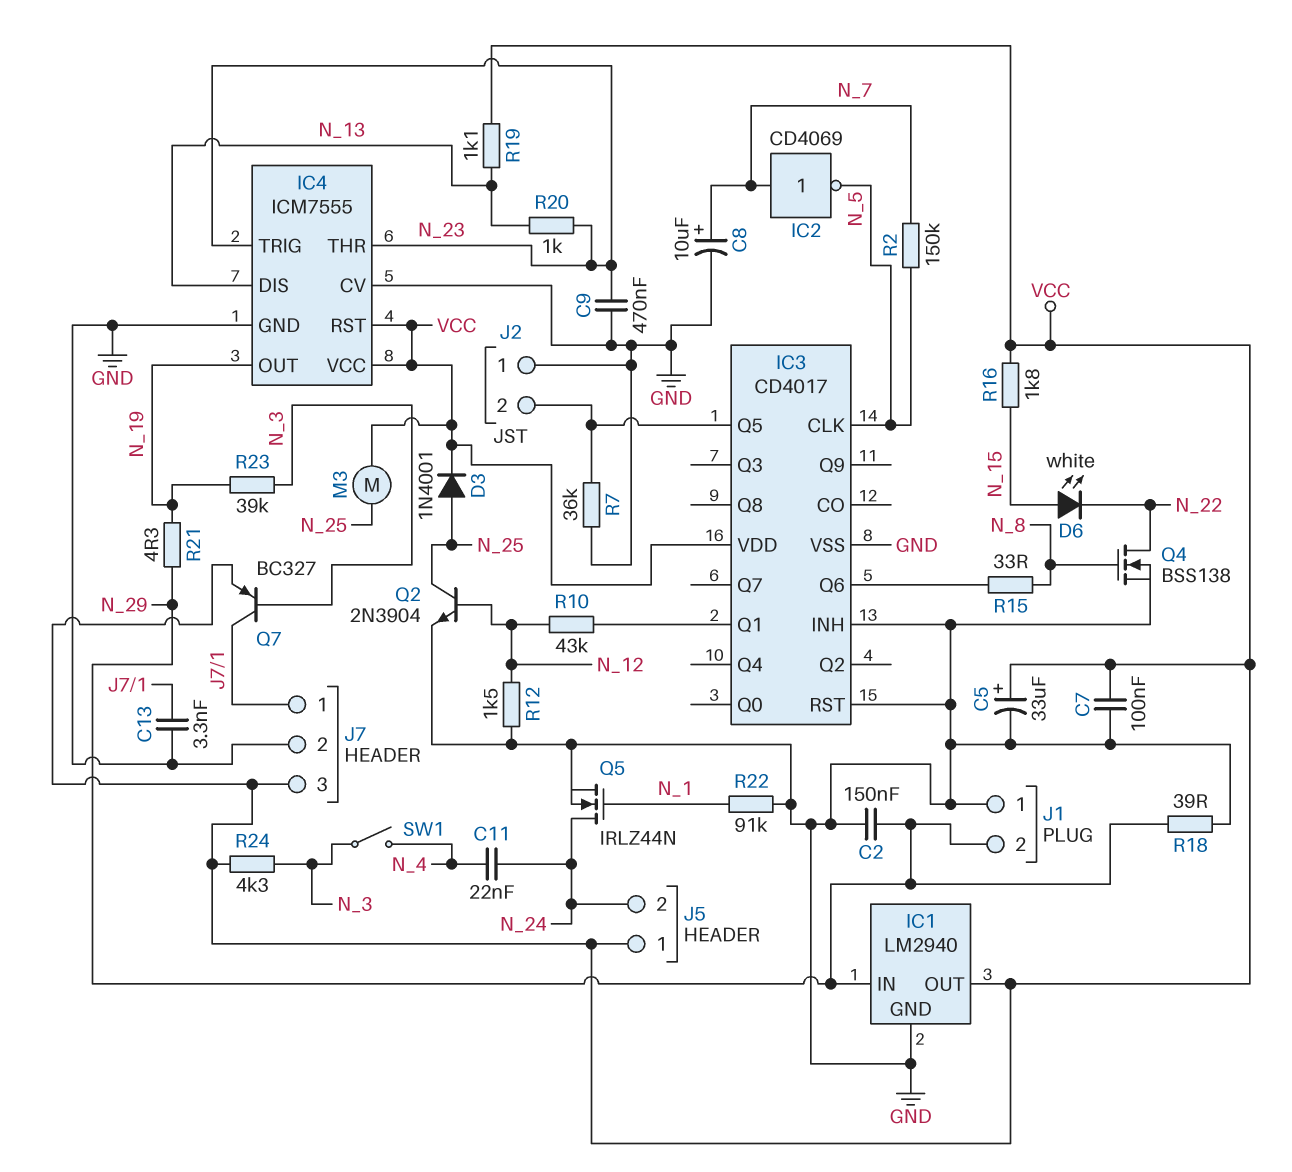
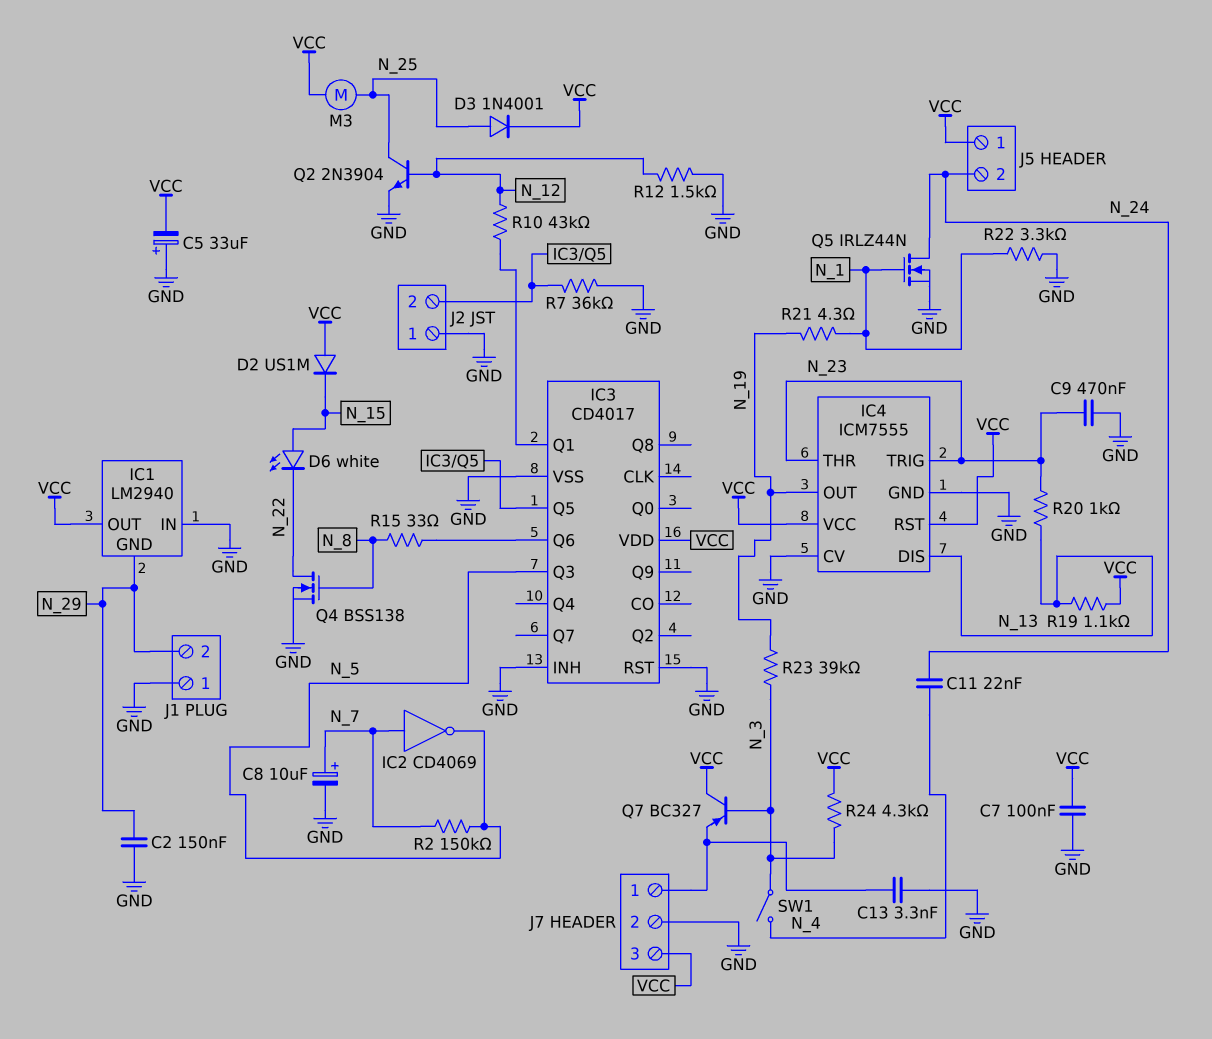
C5: 33uF (plus VCC, minus GND) -> 33uF (plus GND, minus VCC)
D2: none -> diode US1M (A VCC, K N_15)
IC1 pin GND: GND -> N_29
IC1 pin IN: N_29 -> GND
IC3 pin CLK: N_5 -> none
IC3 pin Q3: none -> N_5
Q7: PNP BC327 (B N_3, C J7/1, E VCC) -> PNP BC327 (B N_3, C VCC, E J7/1)
R16: 1.8k (N_15, VCC) -> none
R18: 39 (GND, N_29) -> none
R21: 4.3 (N_19, N_29) -> 4.3 (N_1, N_19)
R22: 91k (GND, N_1) -> 3.3k (GND, N_1)

